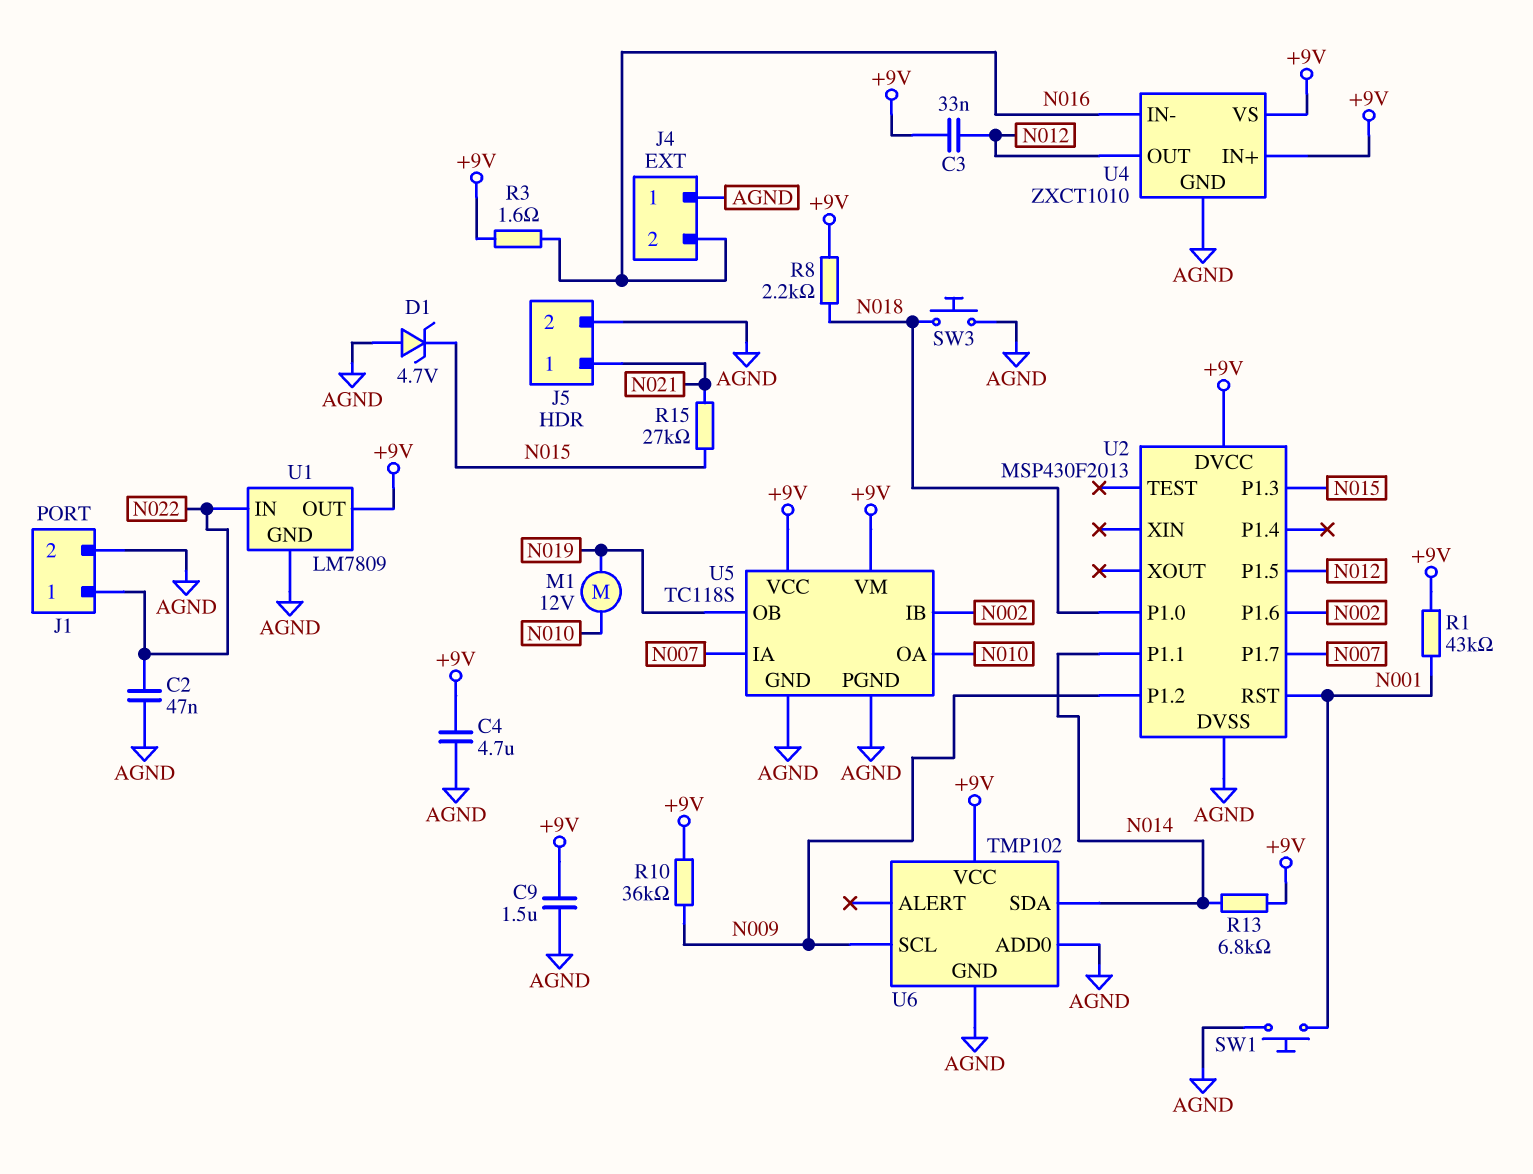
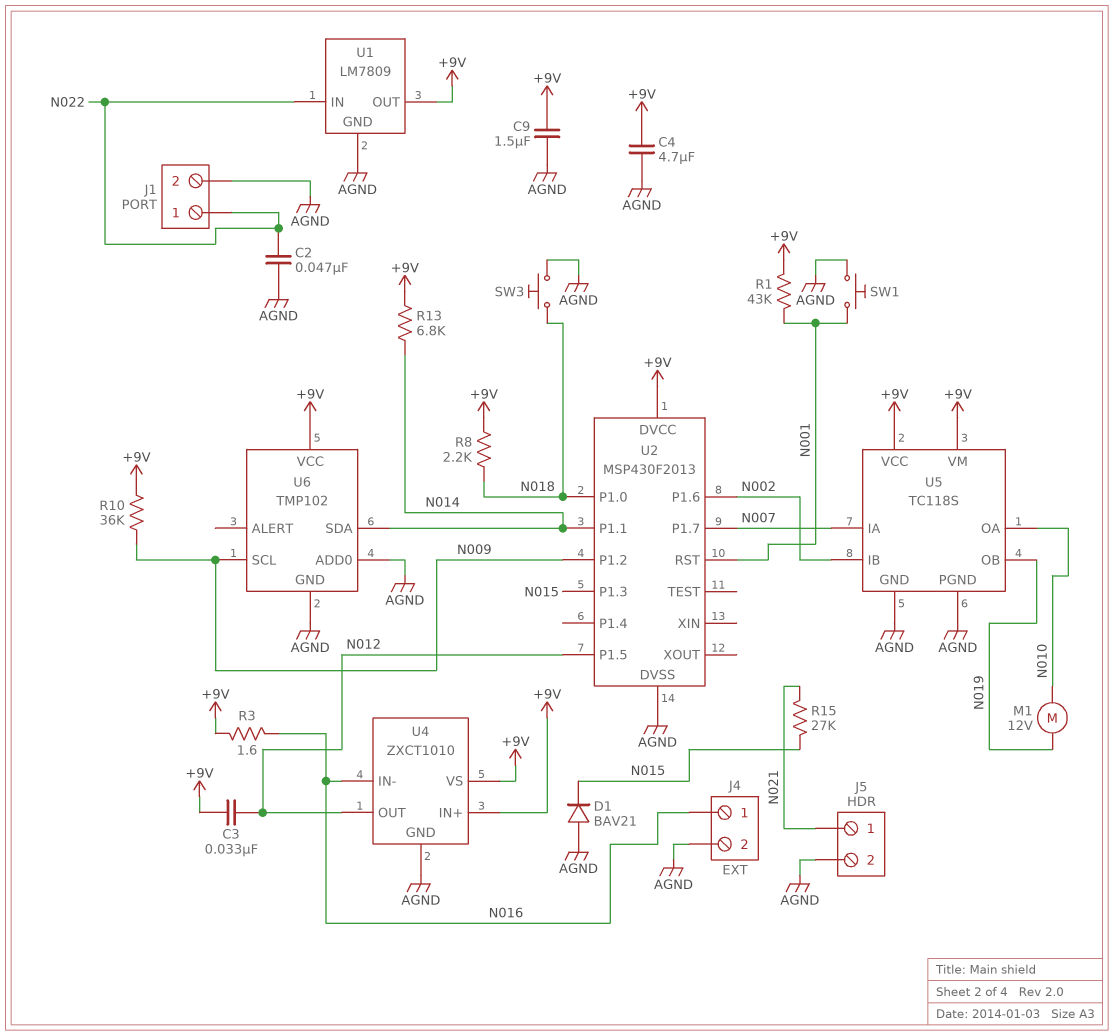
D1: zener 4.7V (A AGND, K N015) -> diode BAV21 (A AGND, K N015)
J4 pin 1: AGND -> N016
J4 pin 2: N016 -> AGND

